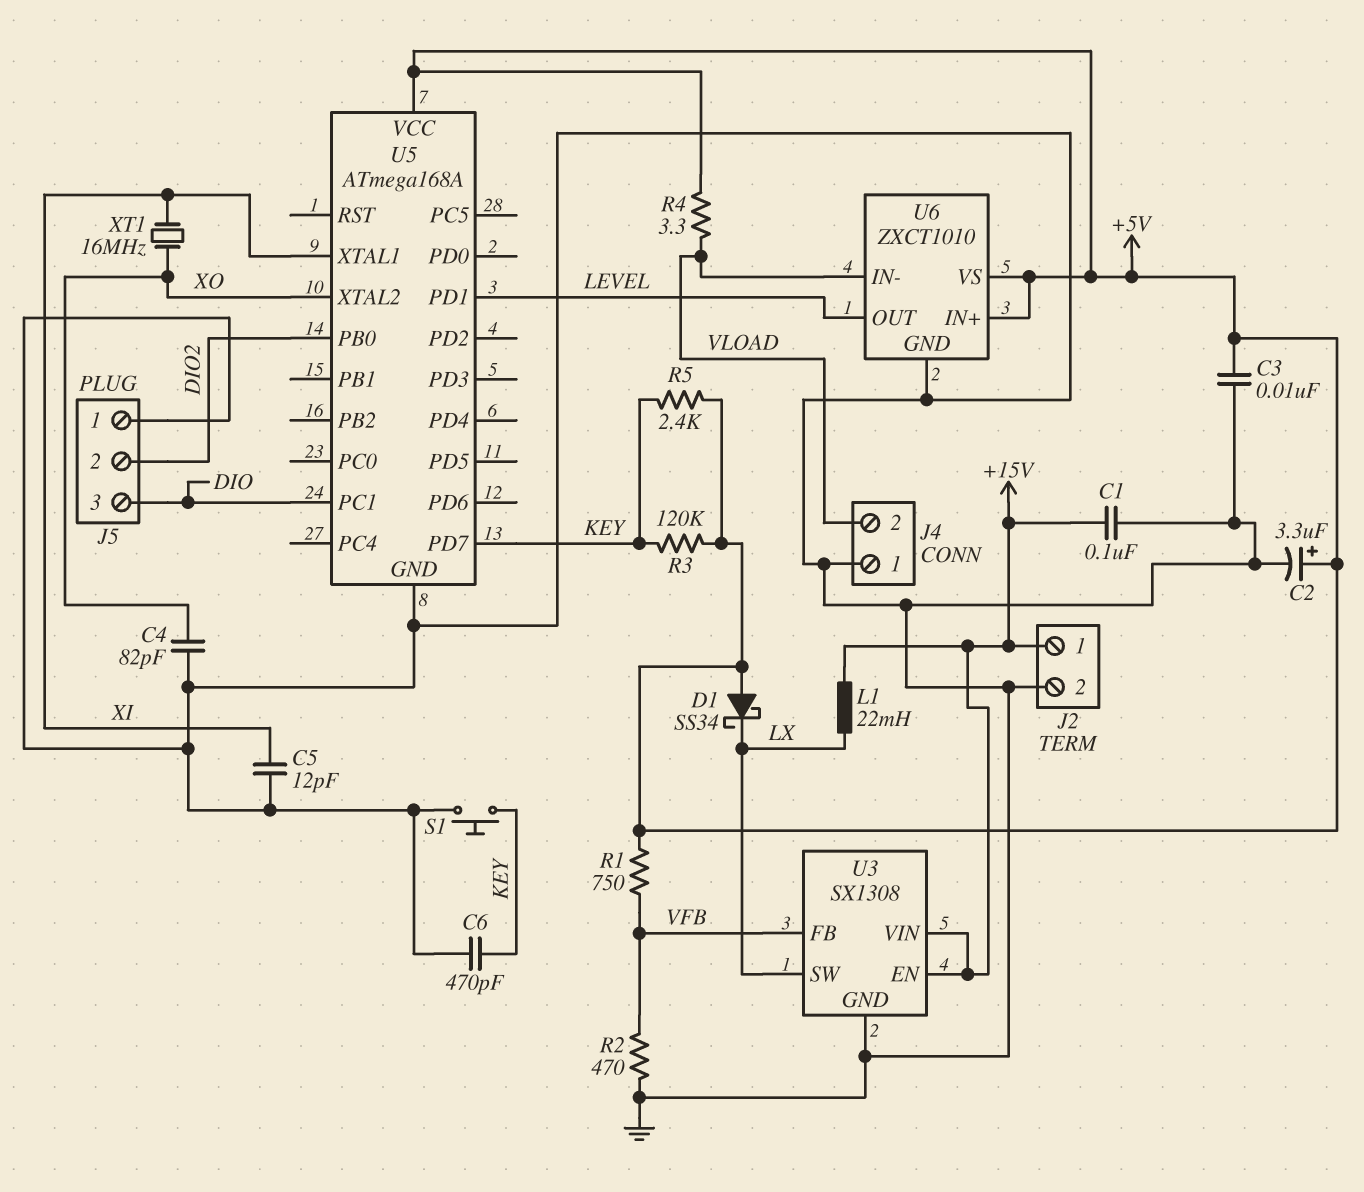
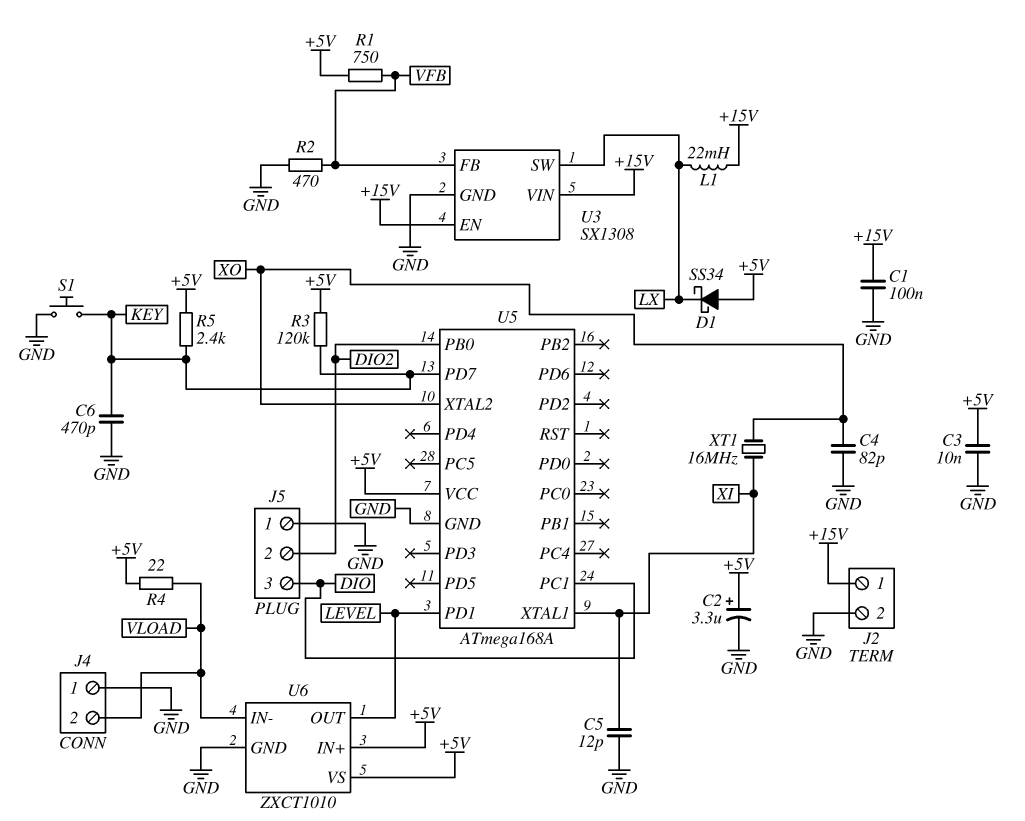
R4: 3.3 (+5V, VLOAD) -> 22 (+5V, VLOAD)

